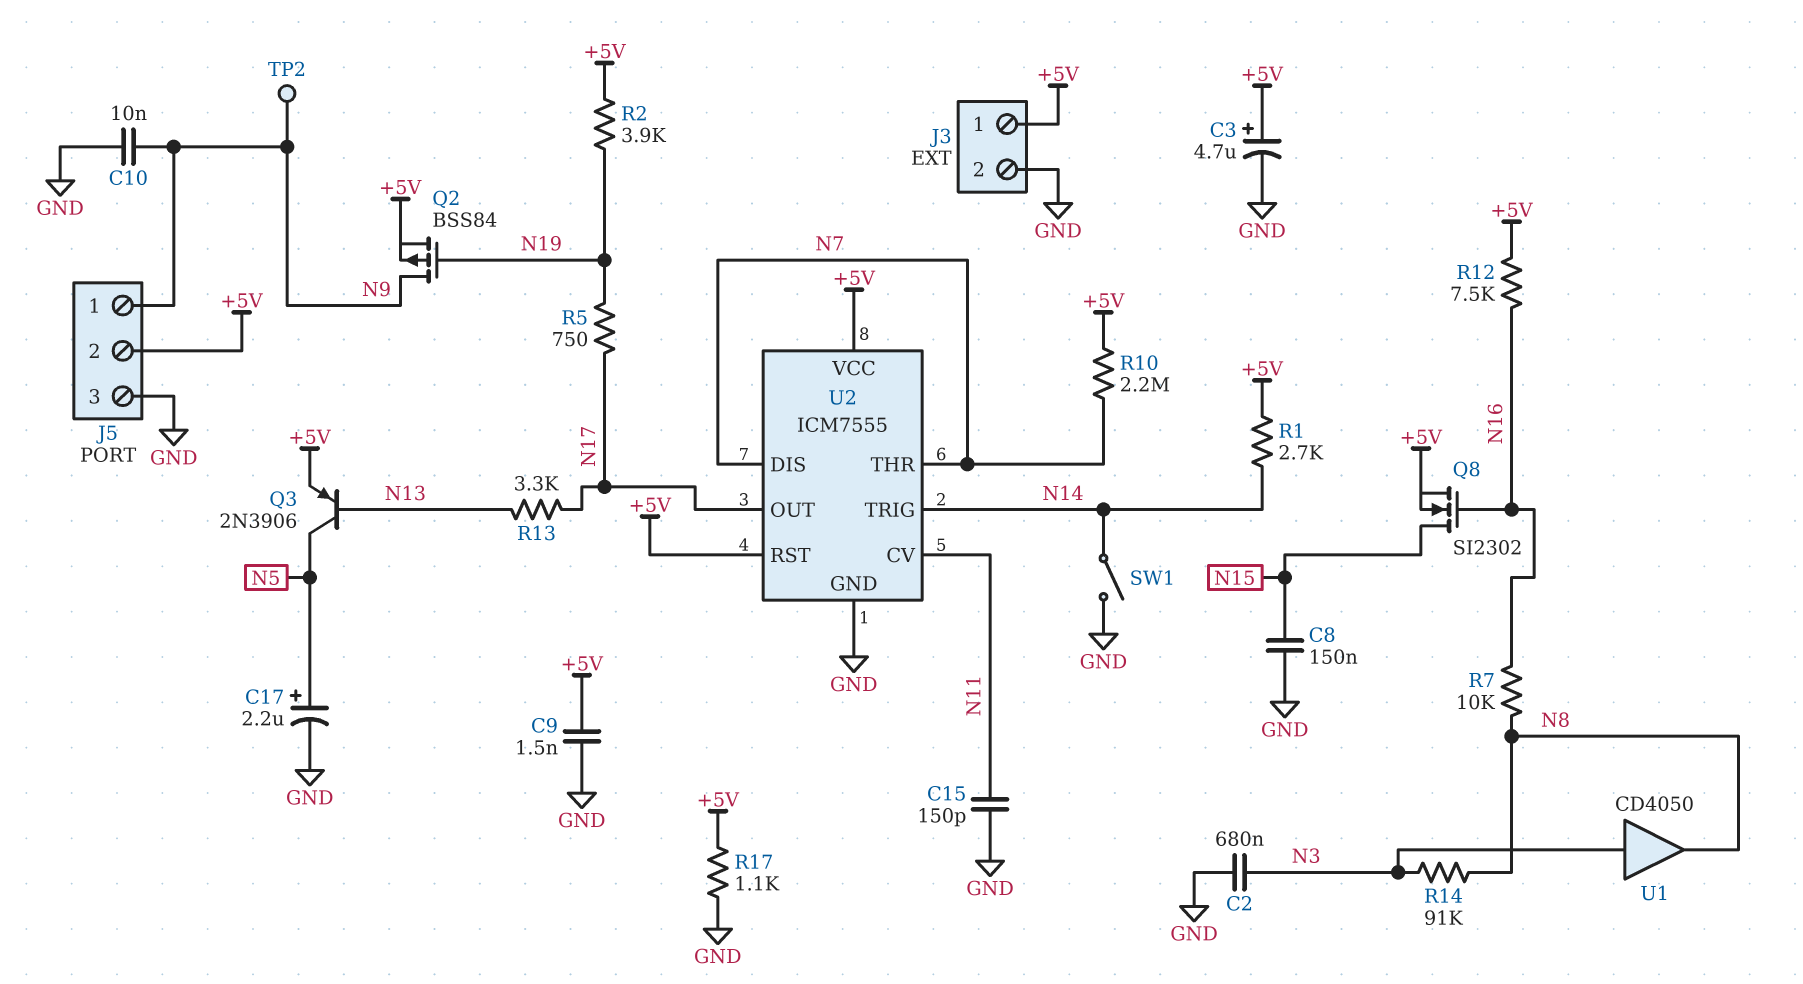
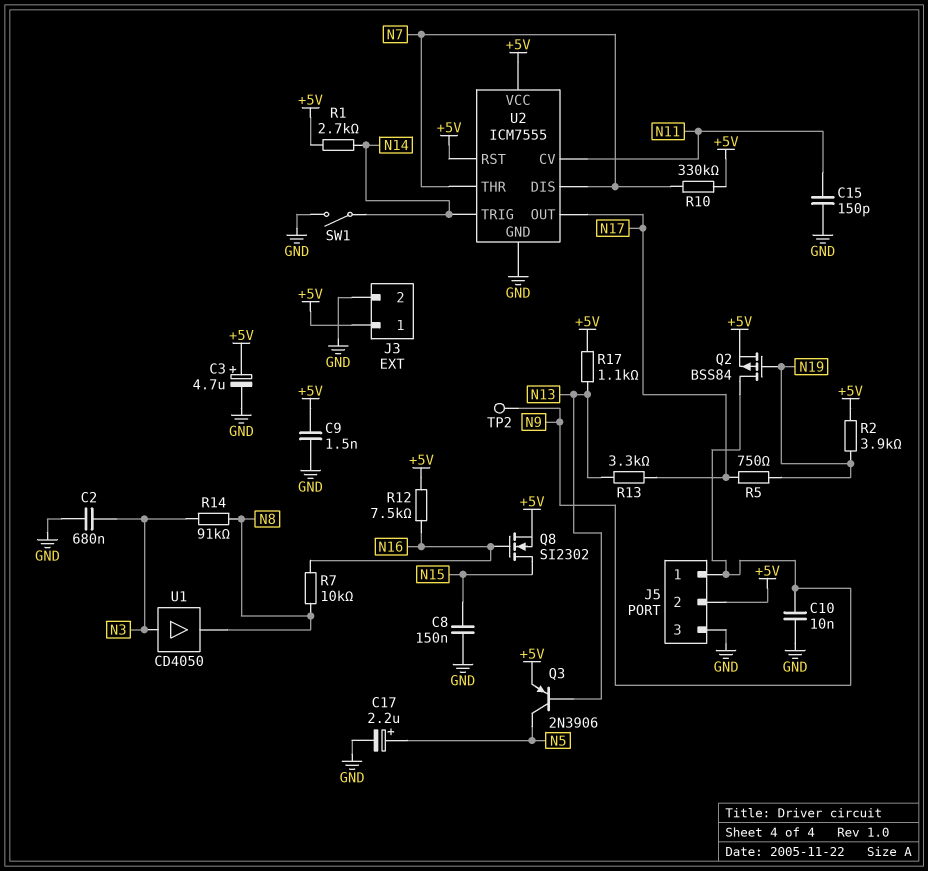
R10: 2.2M (+5V, N7) -> 330k (+5V, N7)
R17: 1.1k (+5V, GND) -> 1.1k (+5V, N13)

